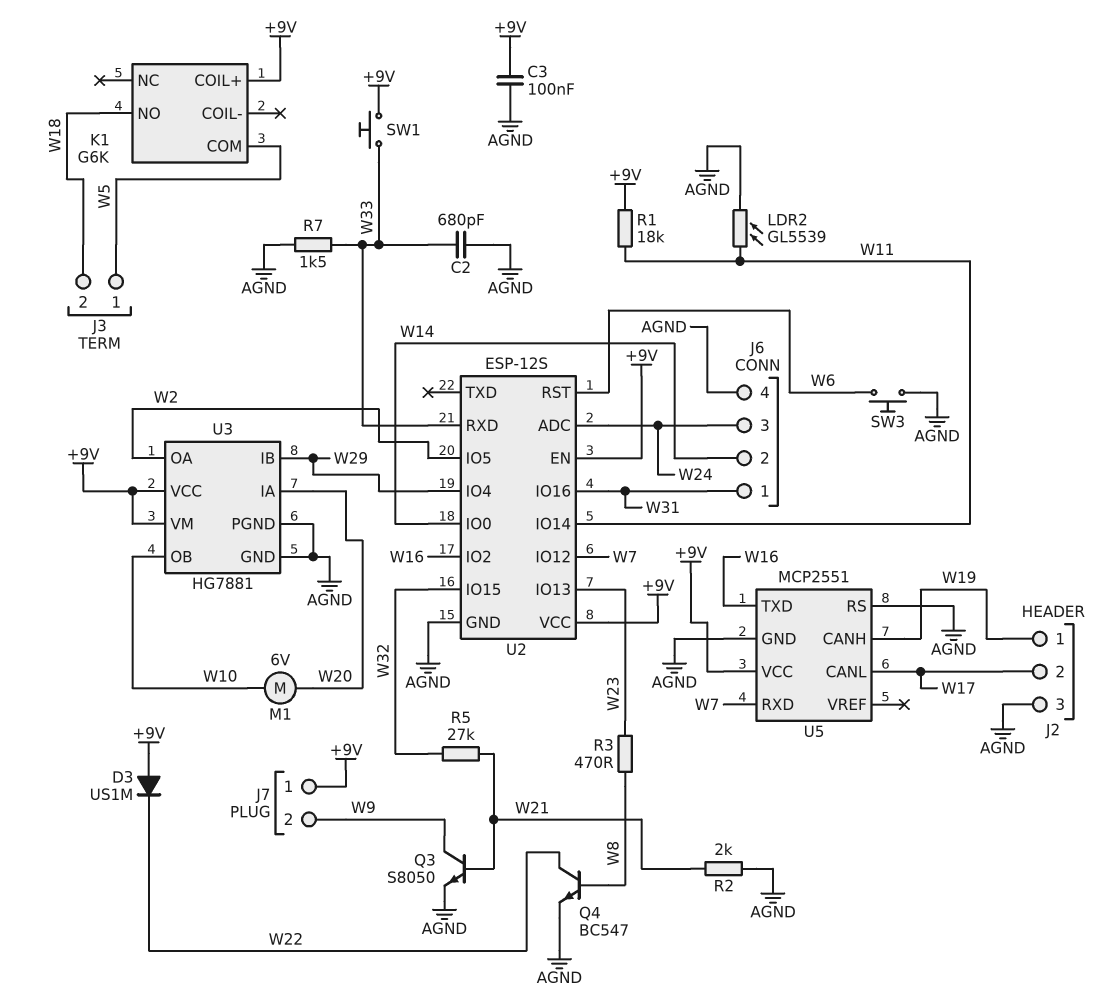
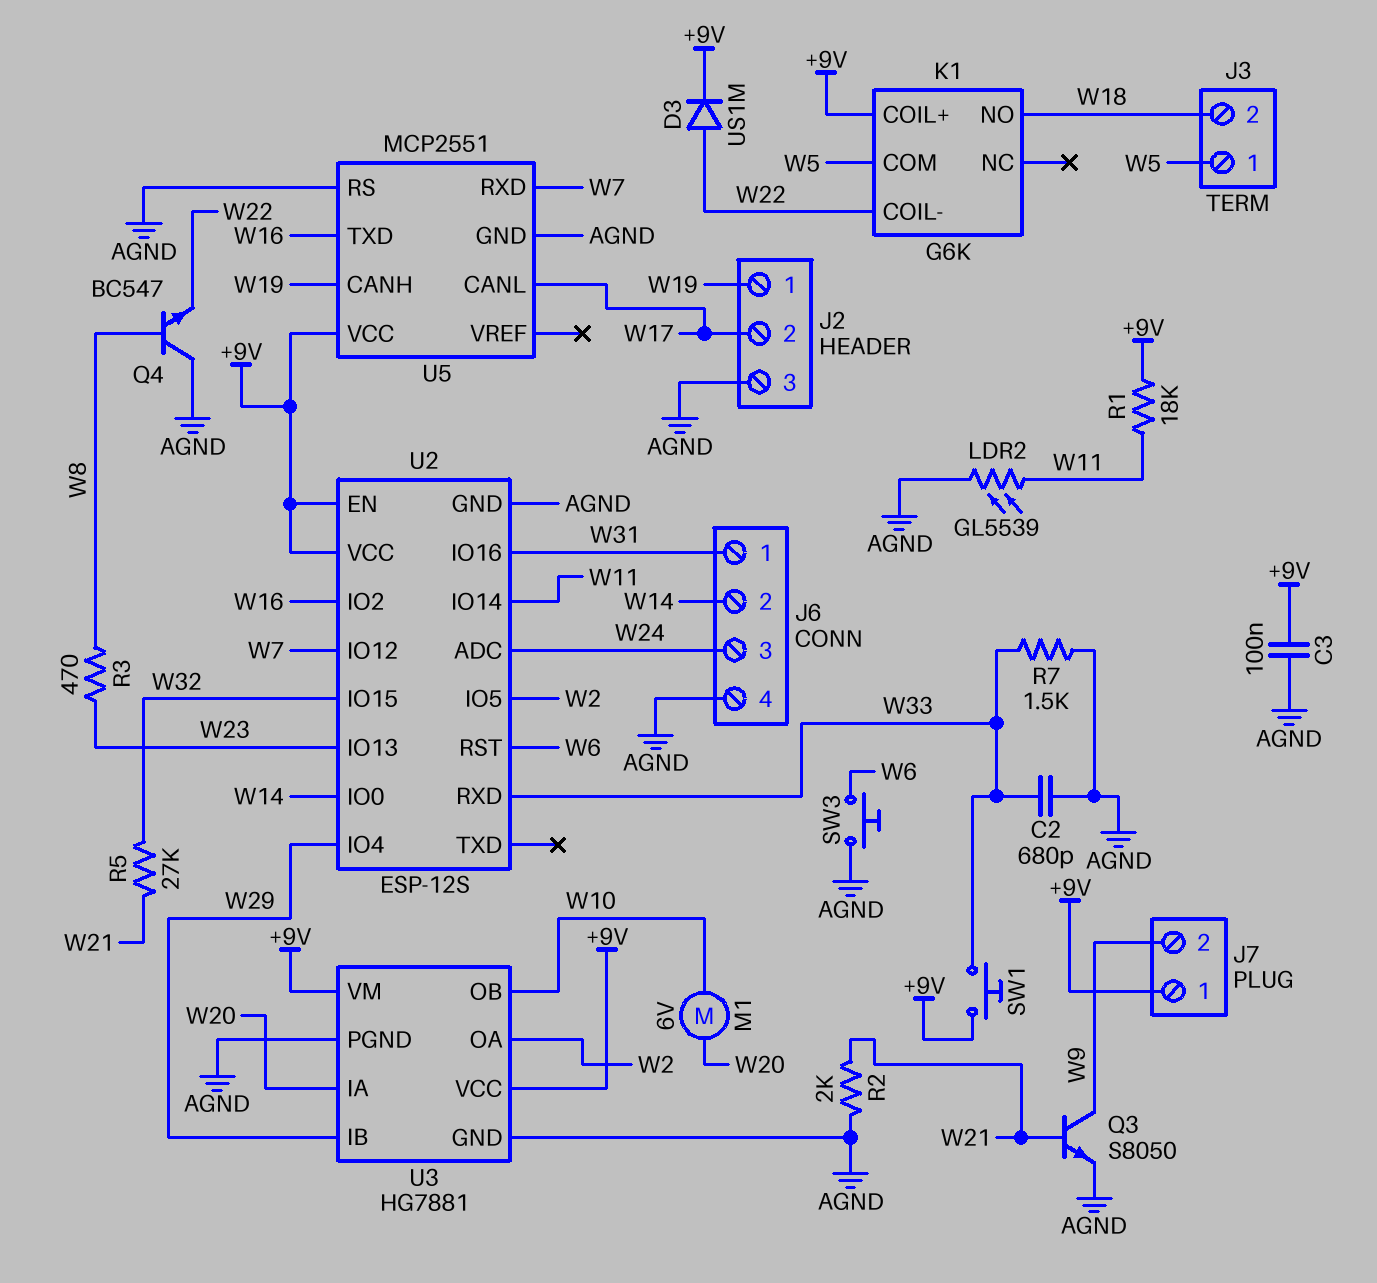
D3: diode US1M (A +9V, K W22) -> diode US1M (A W22, K +9V)
K1 pin COIL-: none -> W22
Q4: NPN BC547 (B W8, C W22, E AGND) -> NPN BC547 (B W8, C AGND, E W22)

